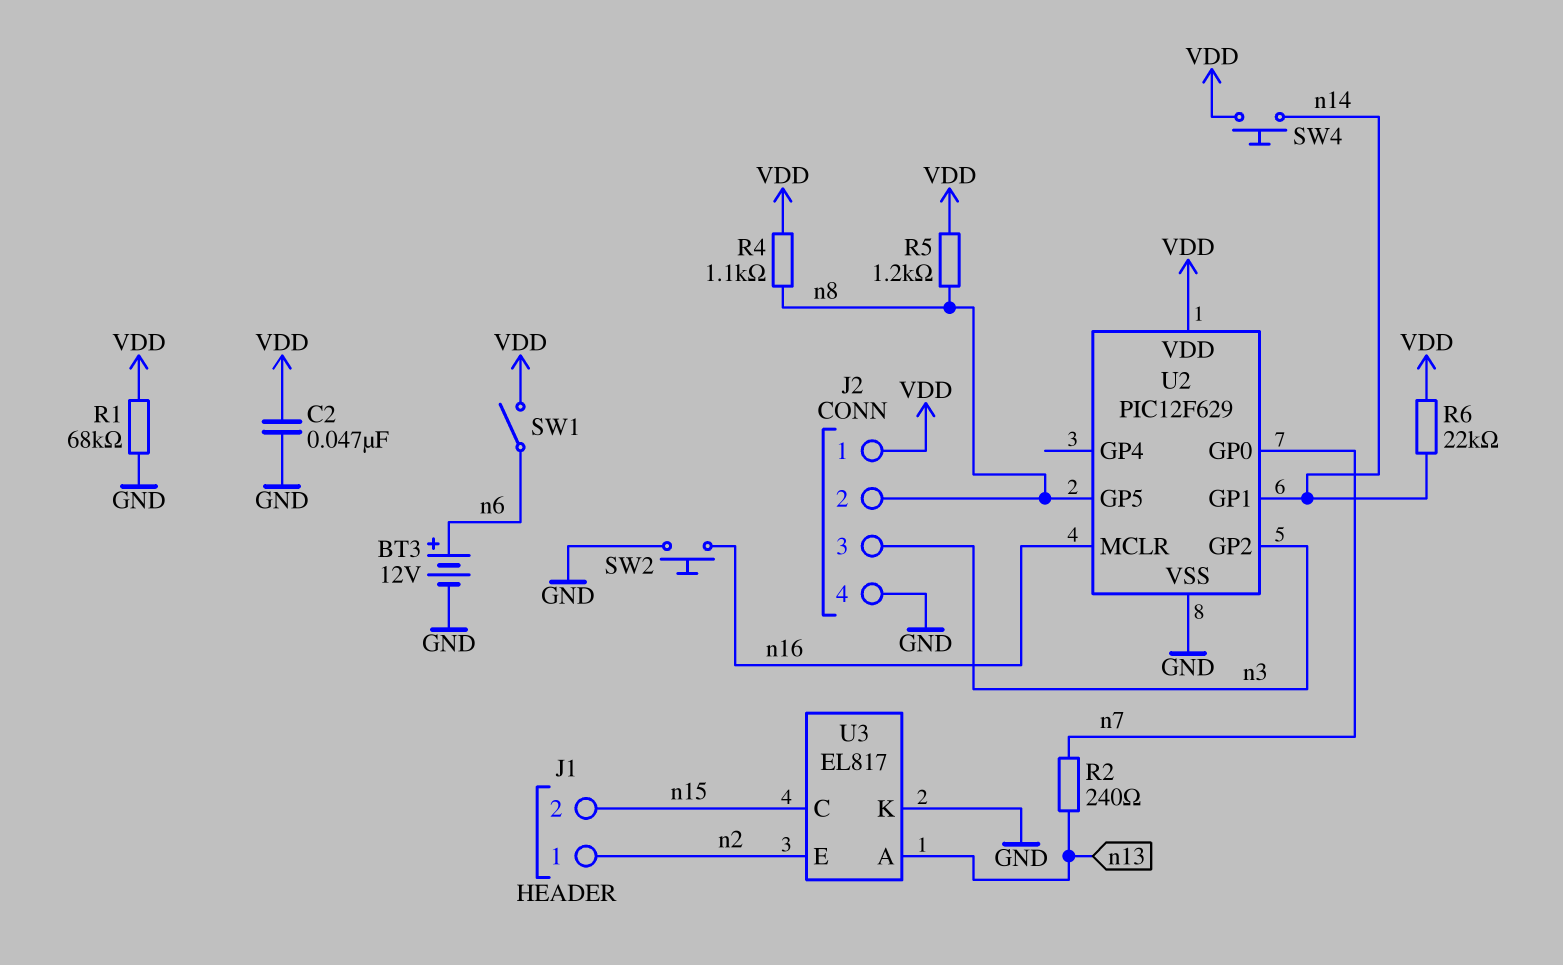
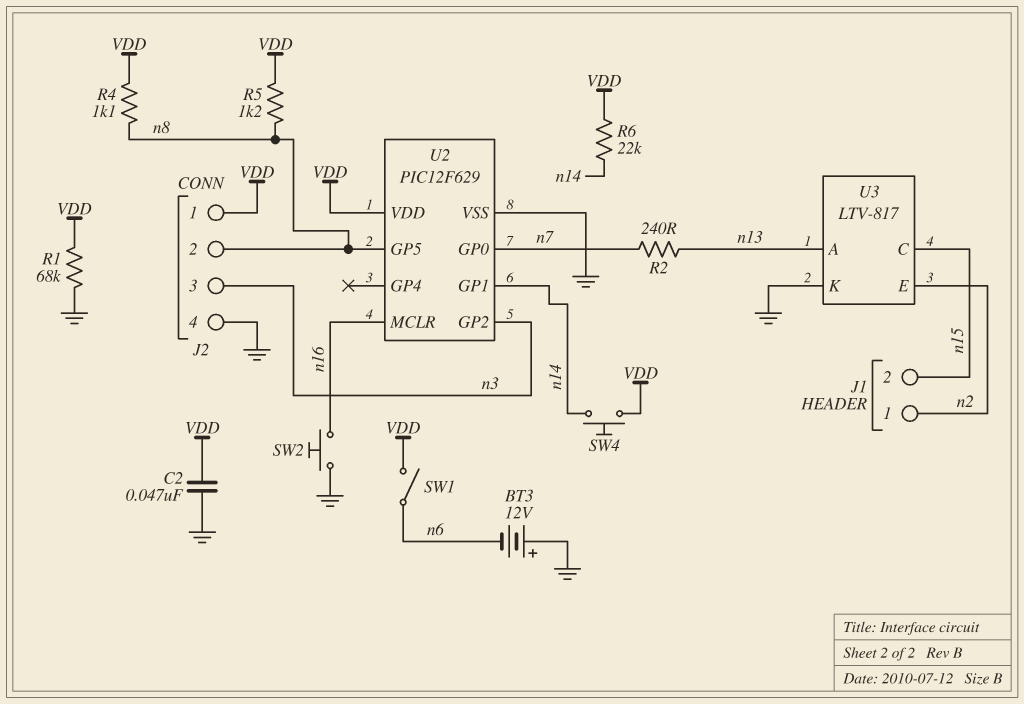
BT3: 12V (plus n6, minus GND) -> 12V (plus GND, minus n6)
U3: EL817 -> LTV-817

